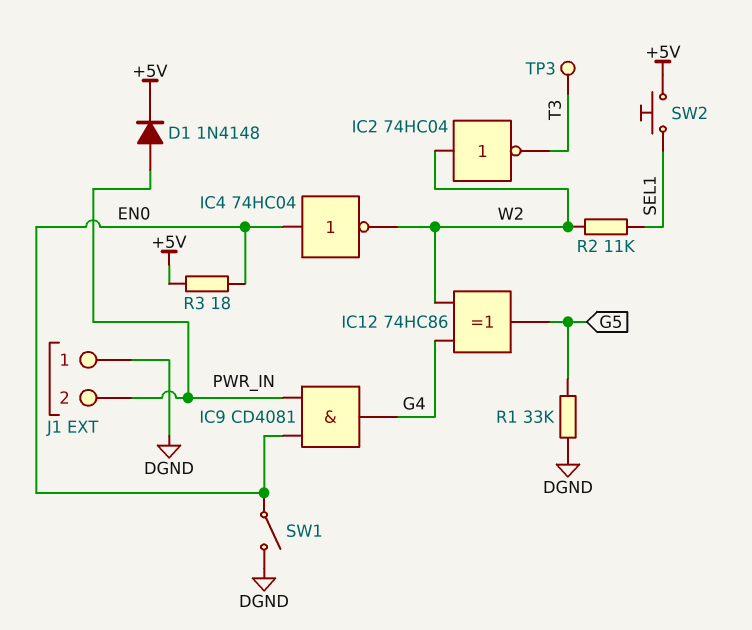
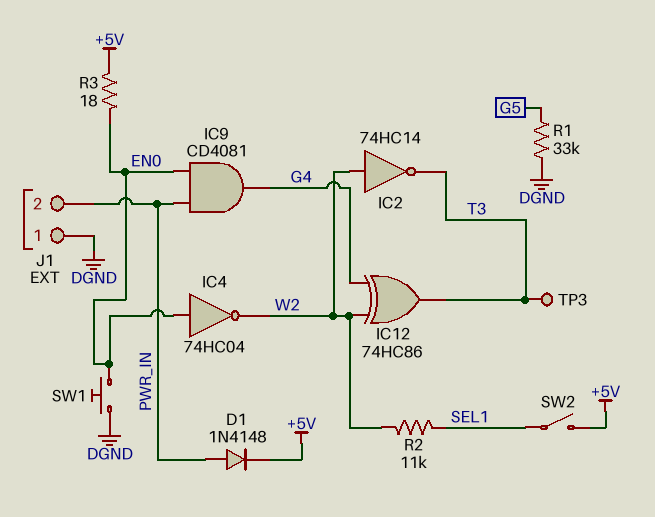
IC2: NOT 74HC04 (in W2, out T3) -> NOT 74HC14 (in W2, out T3)
IC12: XOR 74HC86 (in G4, in W2, out G5) -> XOR 74HC86 (in G4, in W2, out T3)
SW1: switch (DGND, EN0) -> button (DGND, EN0)
SW2: button (+5V, SEL1) -> switch (+5V, SEL1)

